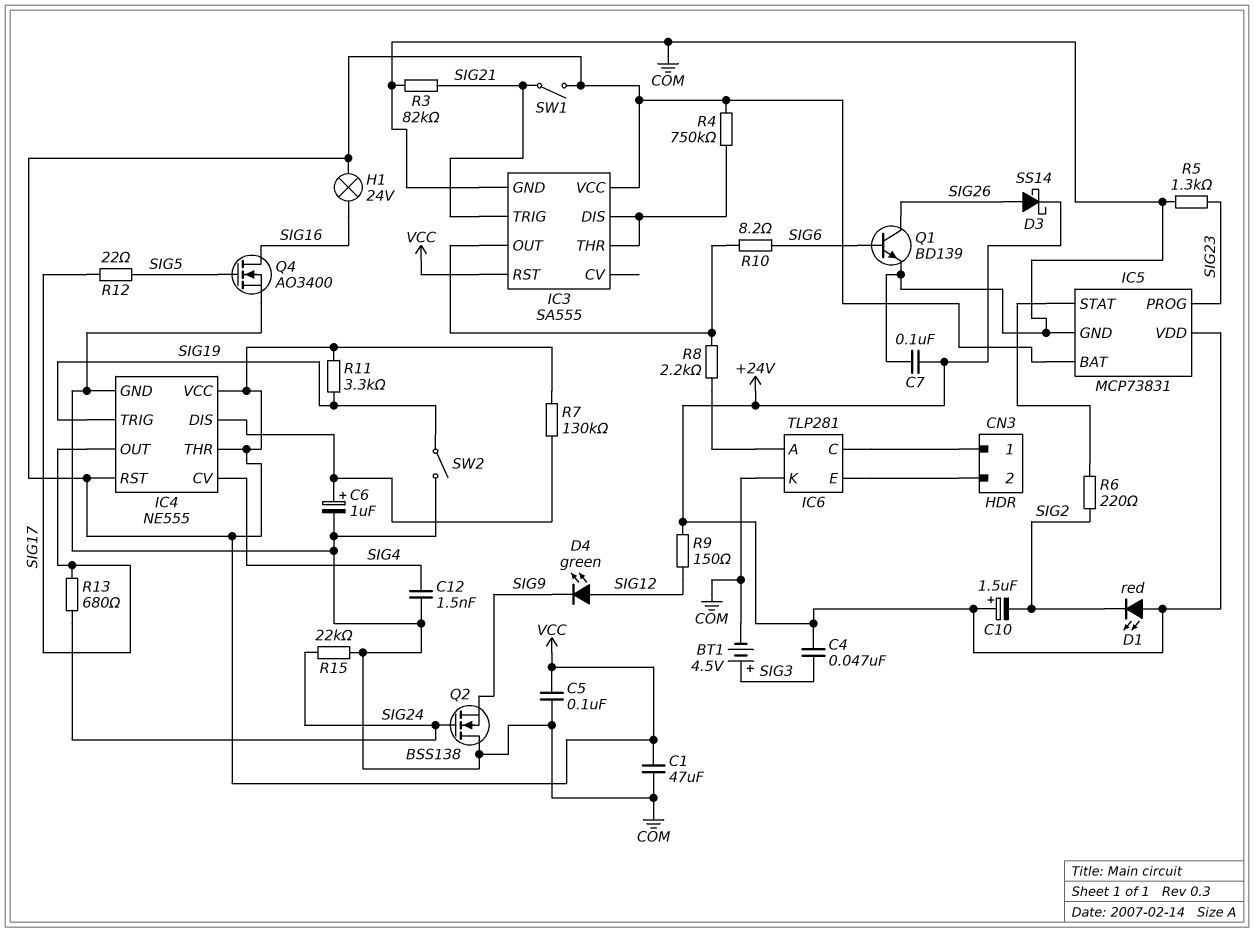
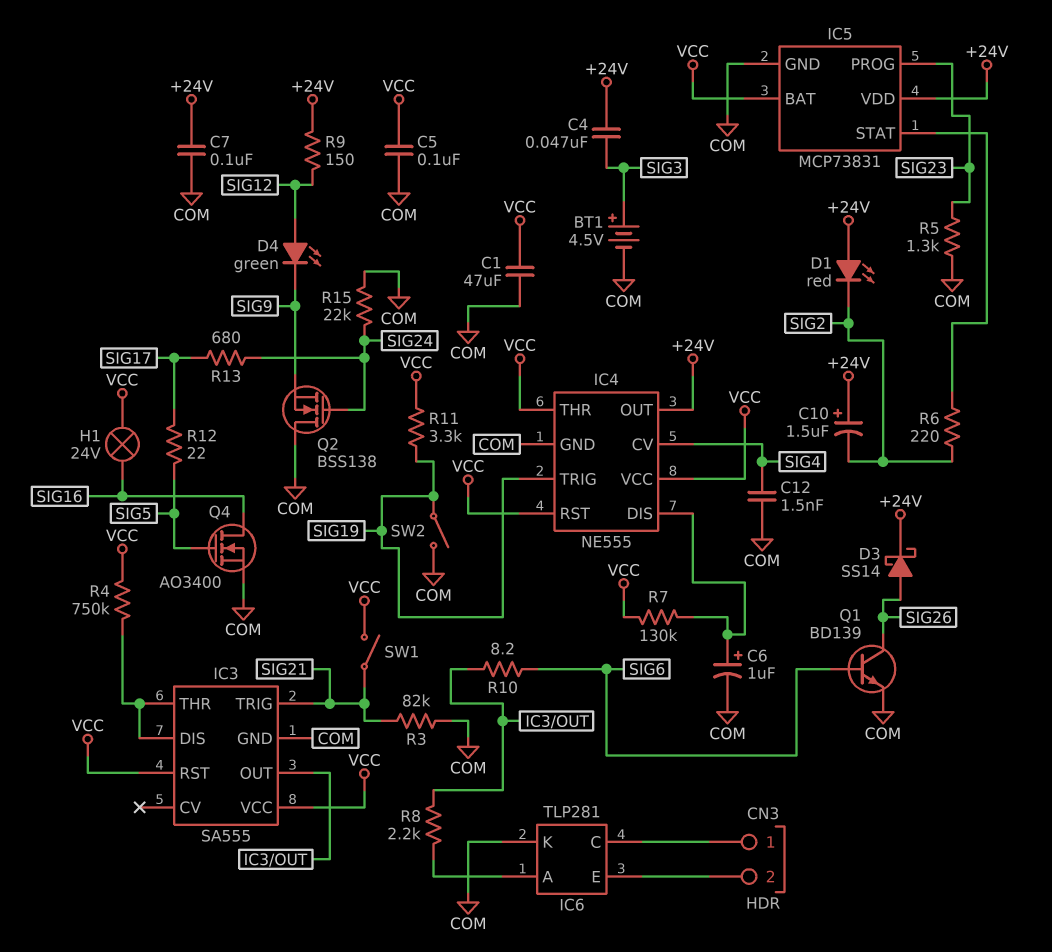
IC4 pin OUT: SIG17 -> +24V

